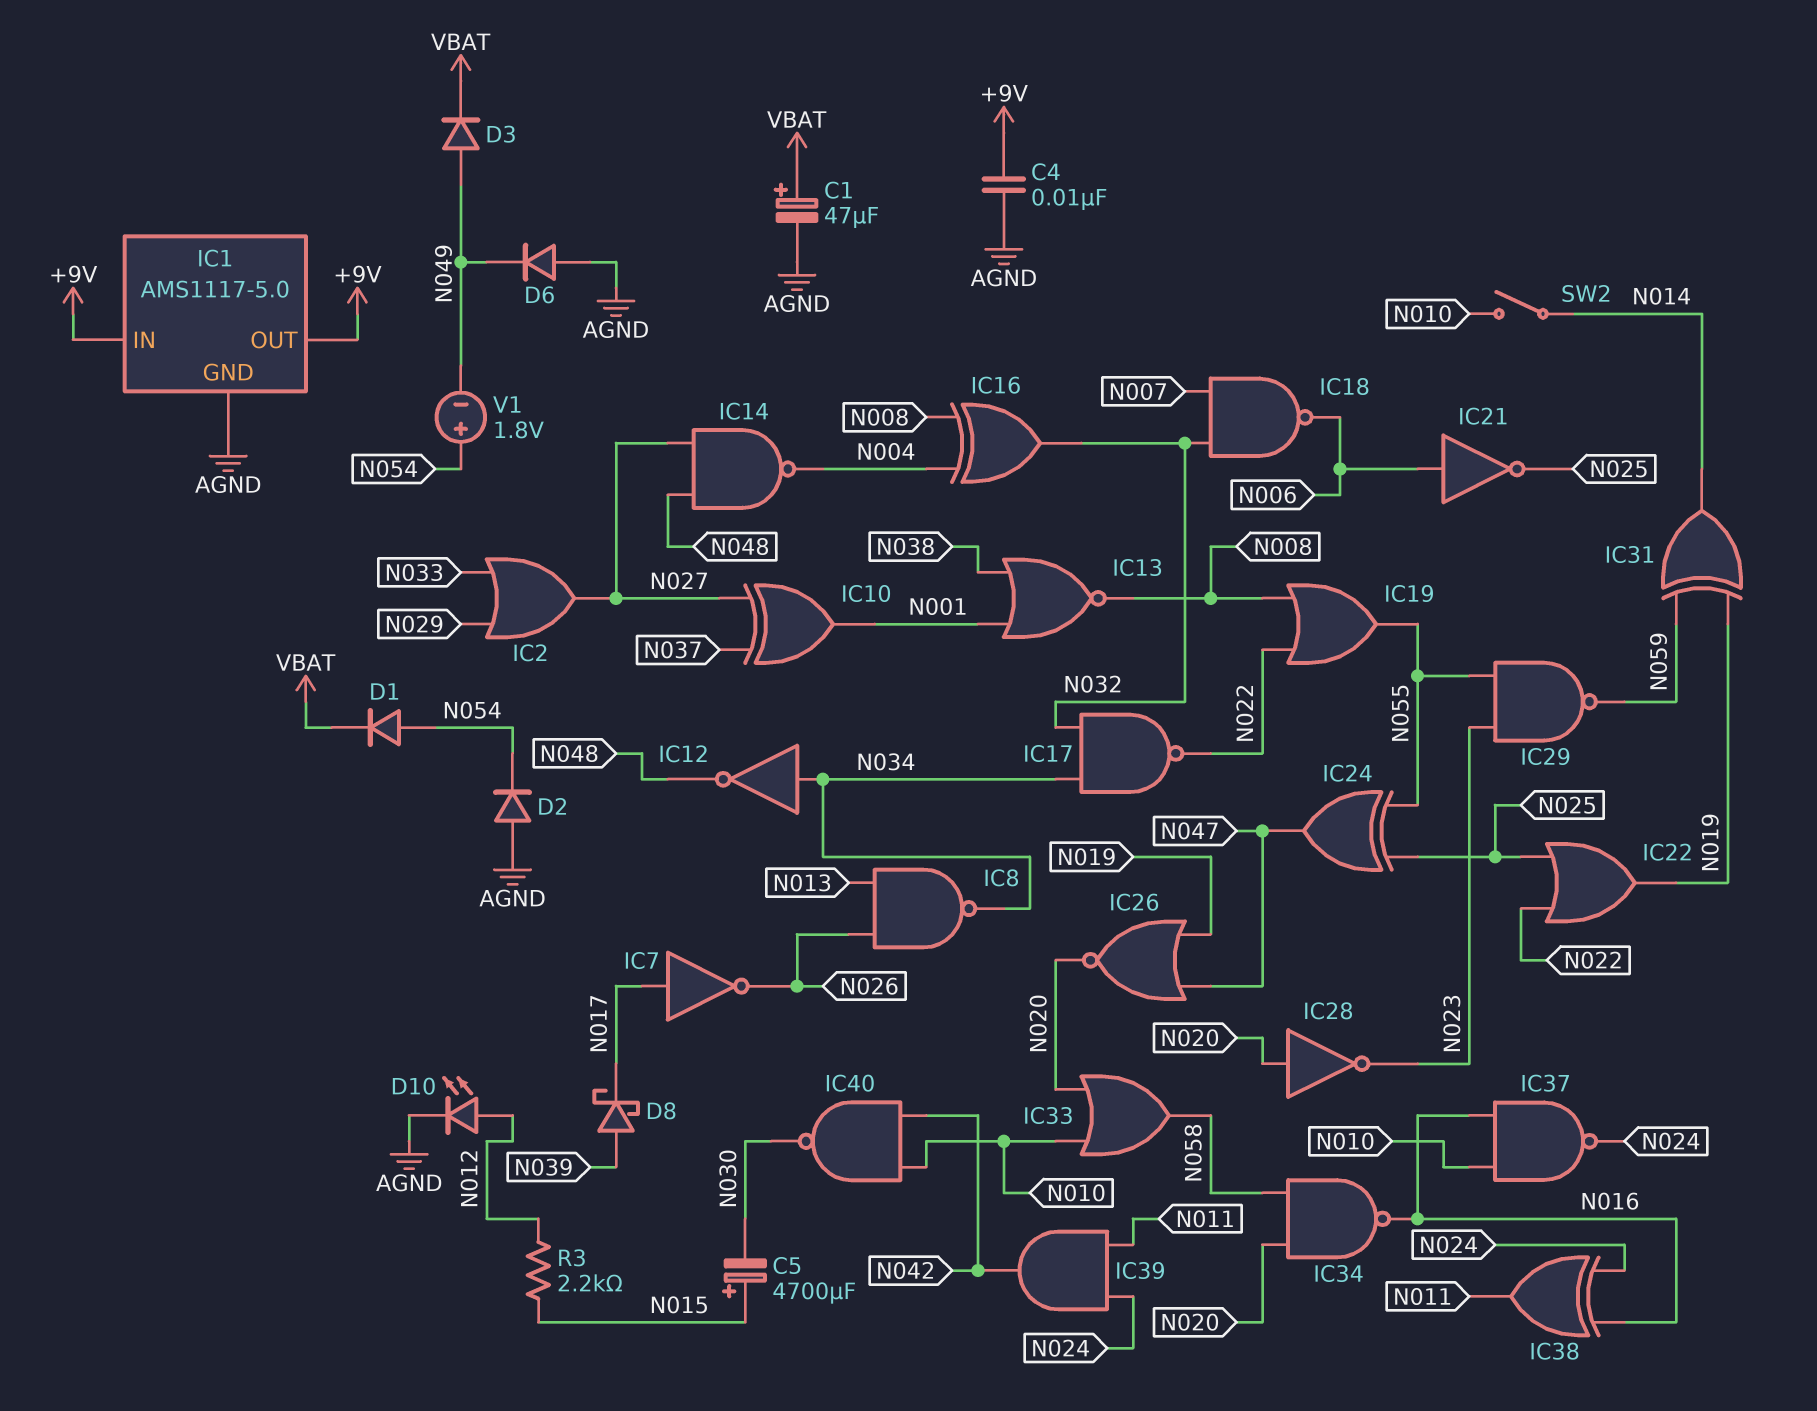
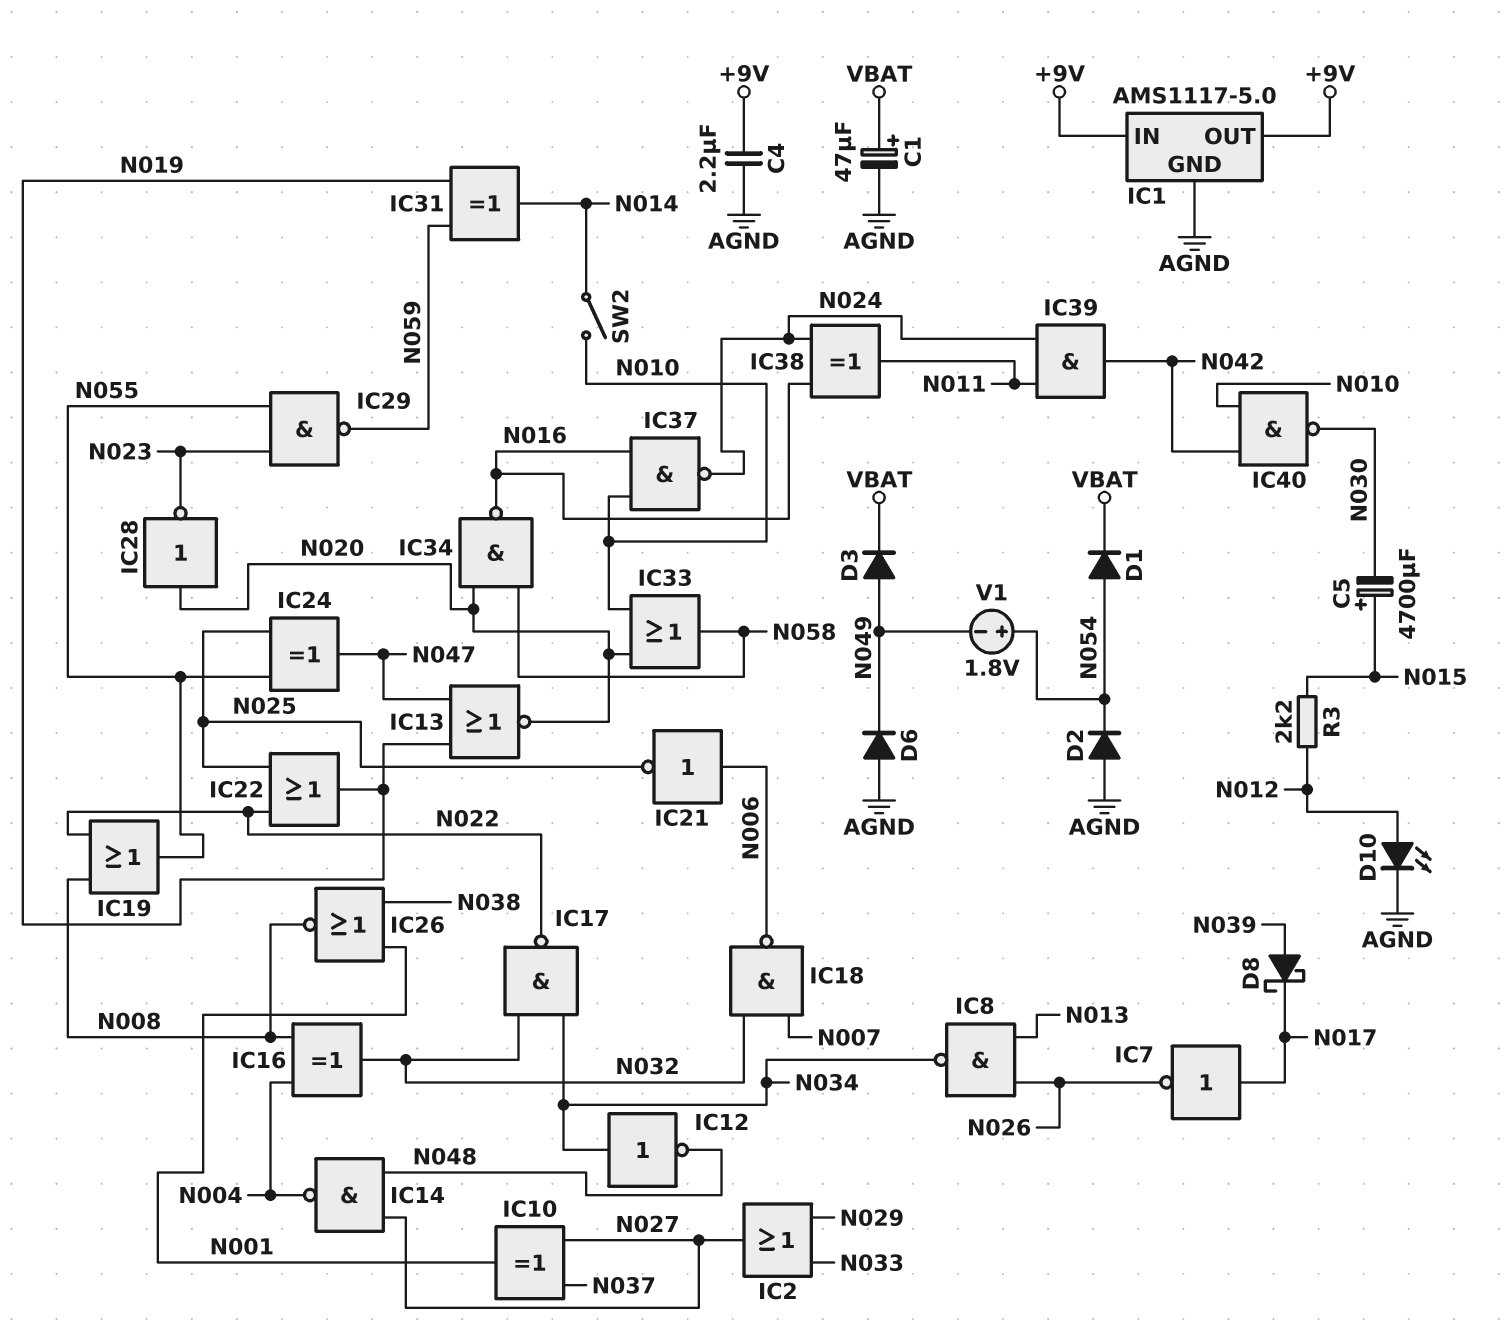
C4: 10nF (+9V, AGND) -> 2.2uF (+9V, AGND)
IC13: NOR (in N001, in N038, out N008) -> NOR (in N019, in N047, out N020)
IC26: NOR (in N019, in N047, out N020) -> NOR (in N001, in N038, out N008)

